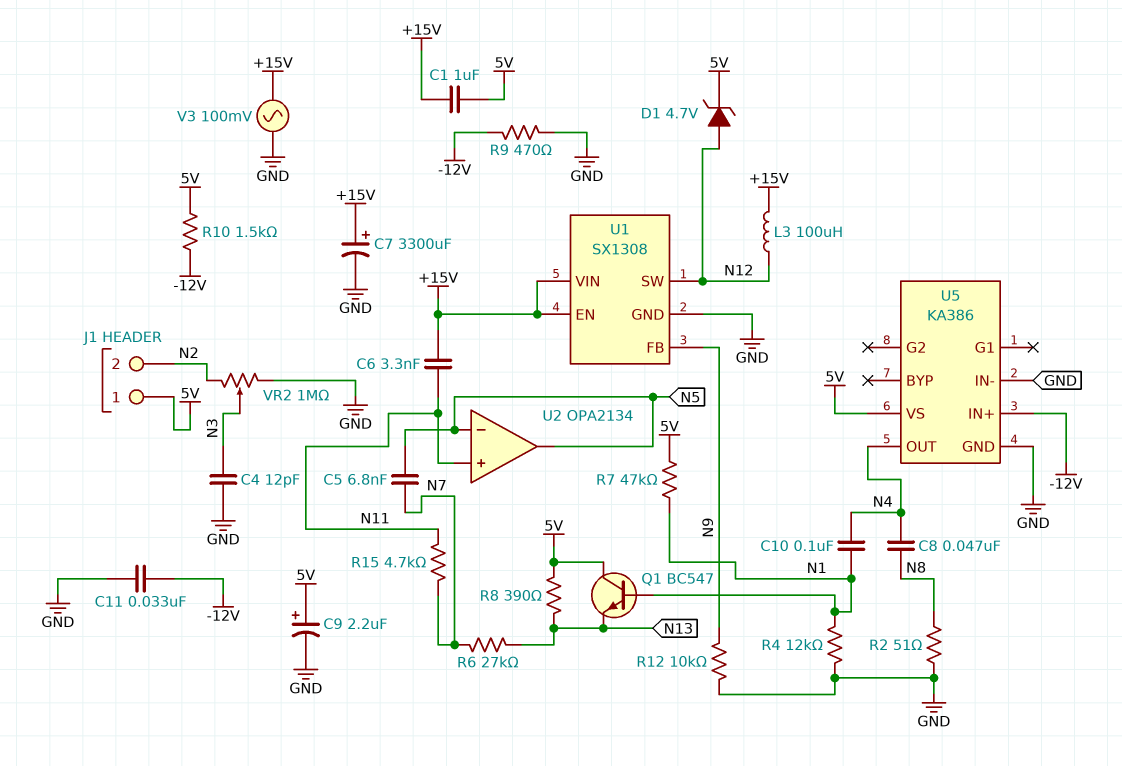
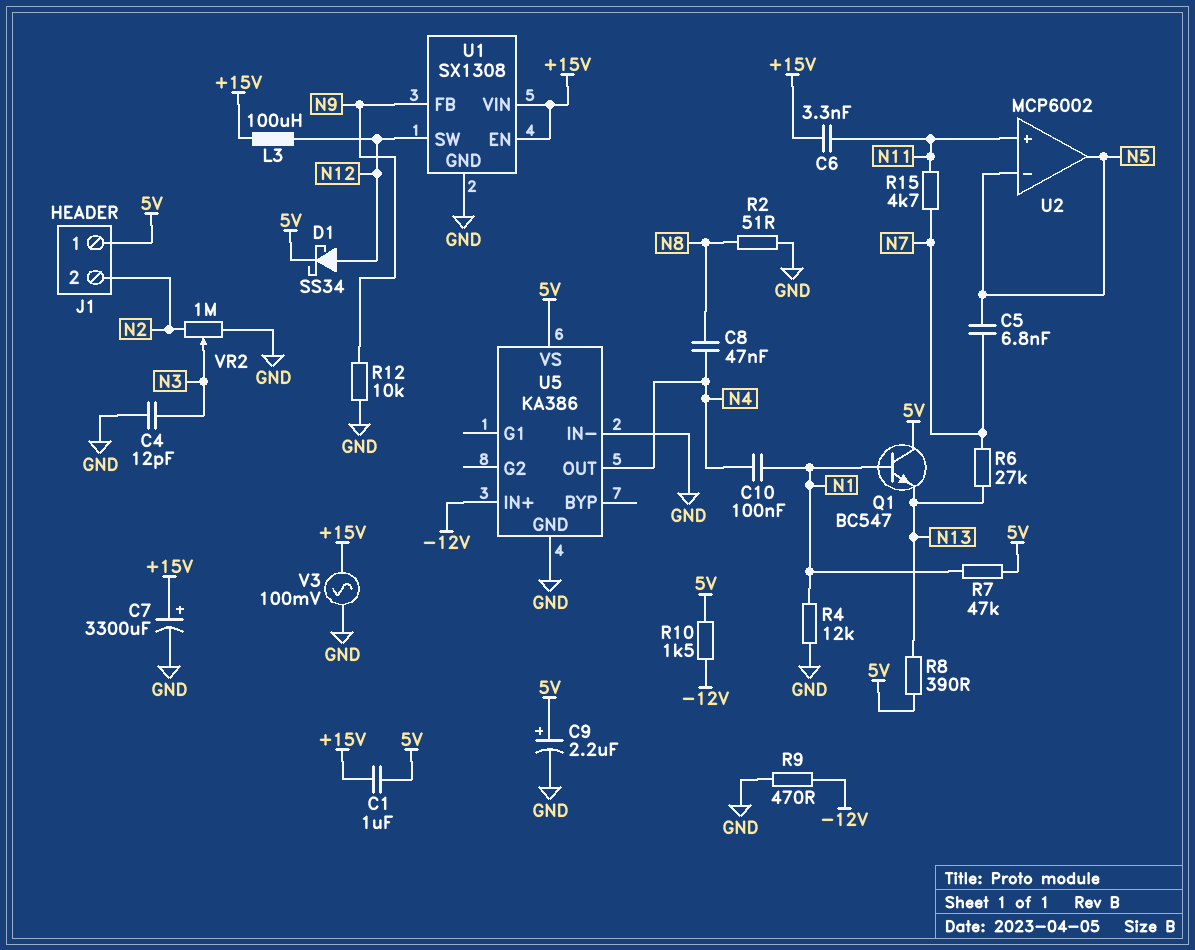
C11: 33nF (-12V, GND) -> none
D1: zener 4.7V (A N12, K 5V) -> schottky SS34 (A N12, K 5V)
U2: OPA2134 -> MCP6002

